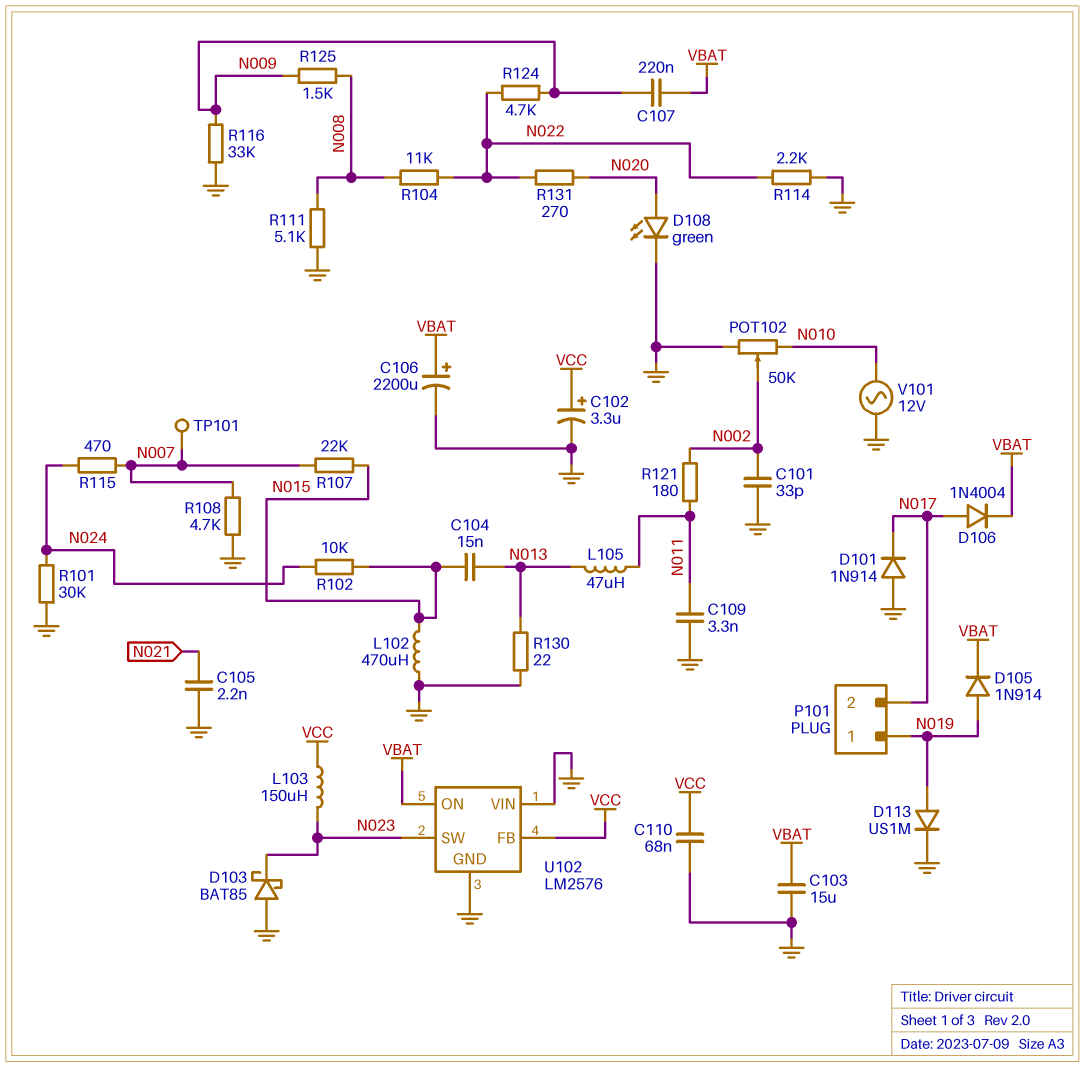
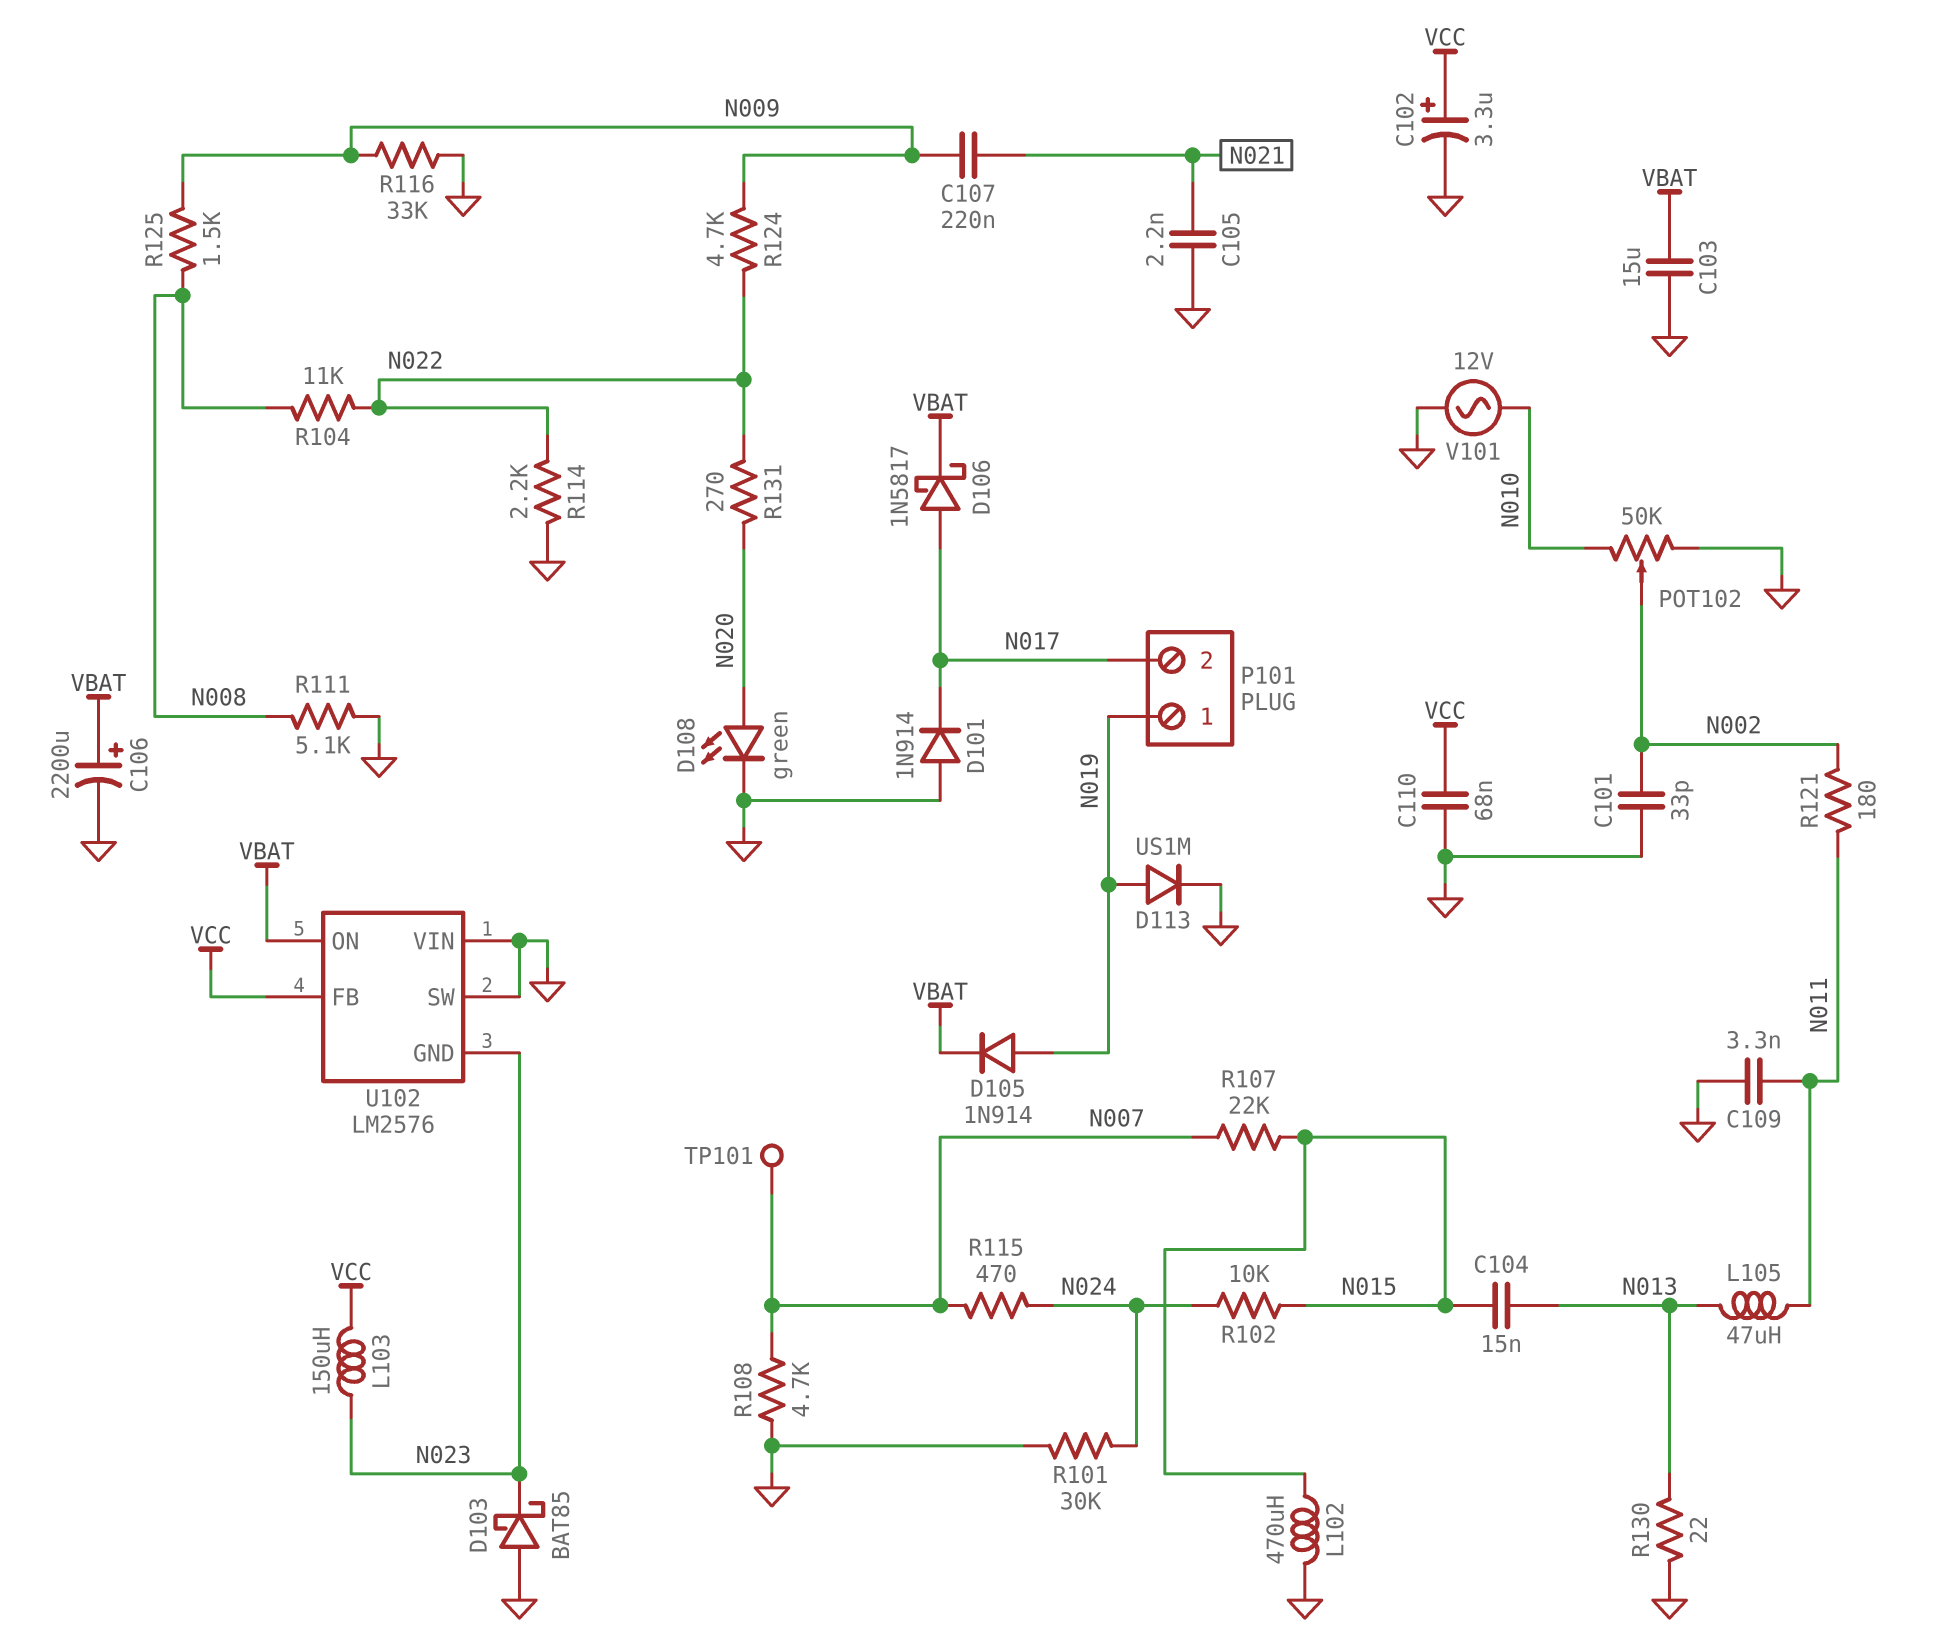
C107: 220nF (N009, VBAT) -> 220nF (N009, N021)
D106: diode 1N4004 (A N017, K VBAT) -> schottky 1N5817 (A N017, K VBAT)
U102 pin GND: GND -> N023
U102 pin SW: N023 -> GND

